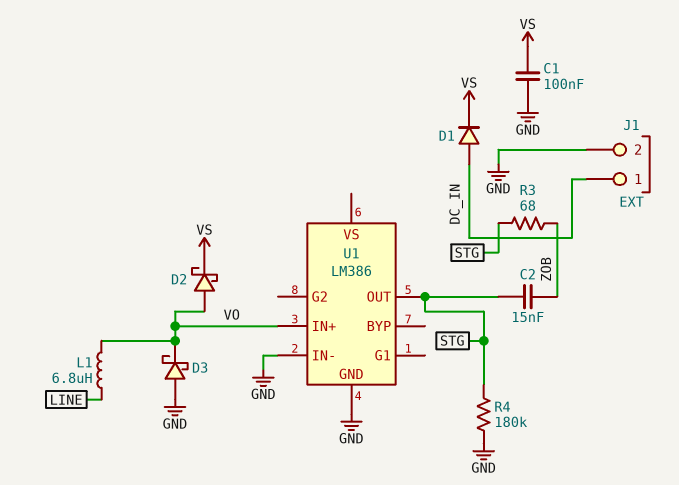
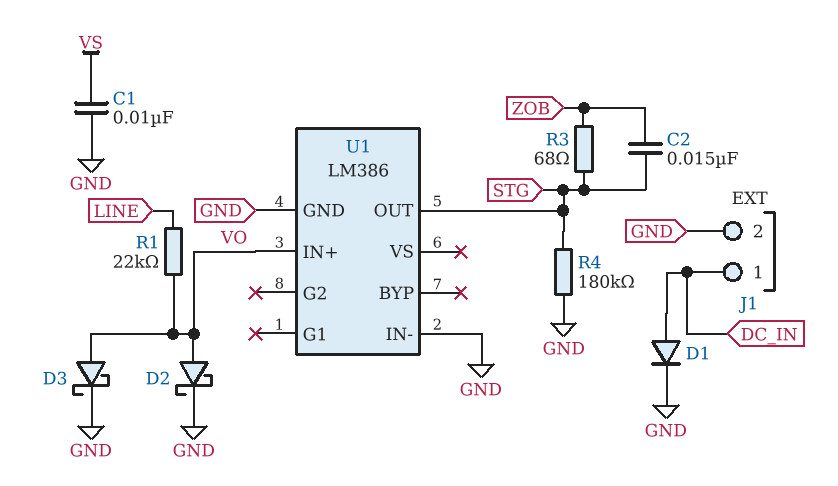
C1: 100nF (GND, VS) -> 10nF (GND, VS)
D1: diode (A DC_IN, K VS) -> diode (A DC_IN, K GND)
D2: schottky (A VO, K VS) -> schottky (A VO, K GND)
D3: schottky (A GND, K VO) -> schottky (A VO, K GND)
L1: 6.8uH (LINE, VO) -> none
R1: none -> 22k (LINE, VO)

